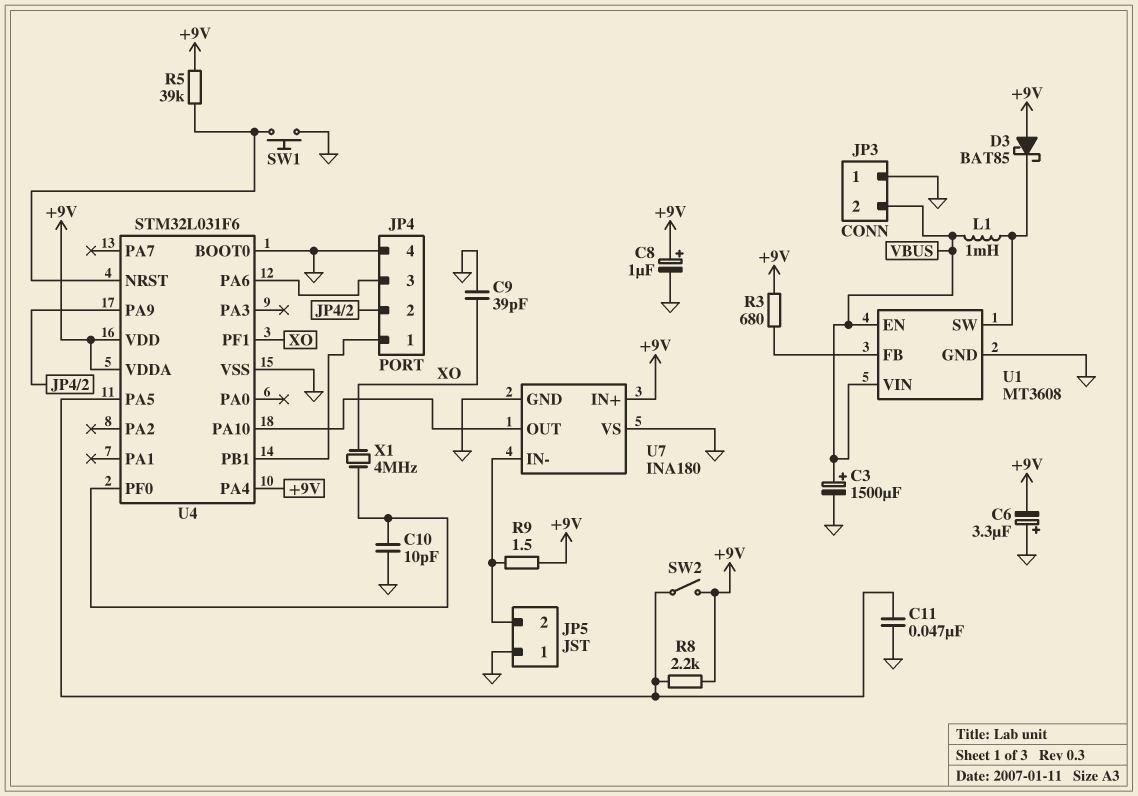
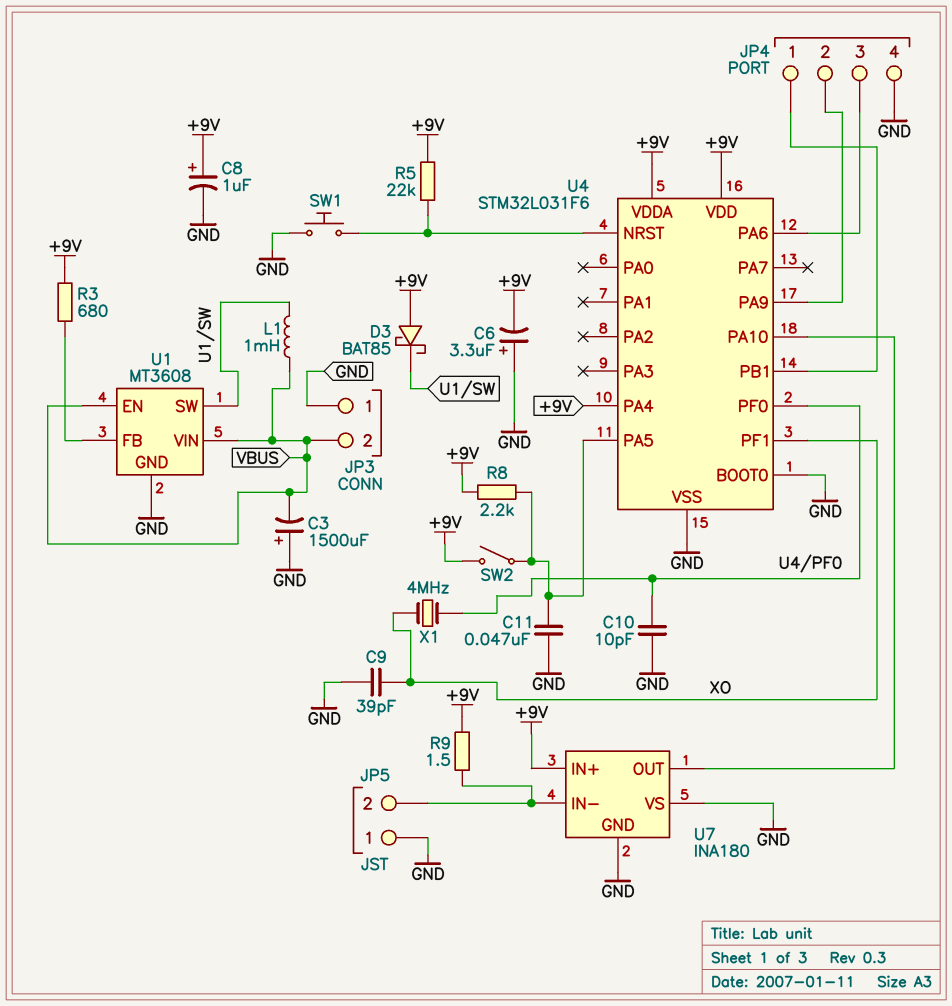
C3: 1500uF (plus VBUS, minus GND) -> 1500uF (plus GND, minus VBUS)
R5: 39k (+9V, U4/NRST) -> 22k (+9V, U4/NRST)

